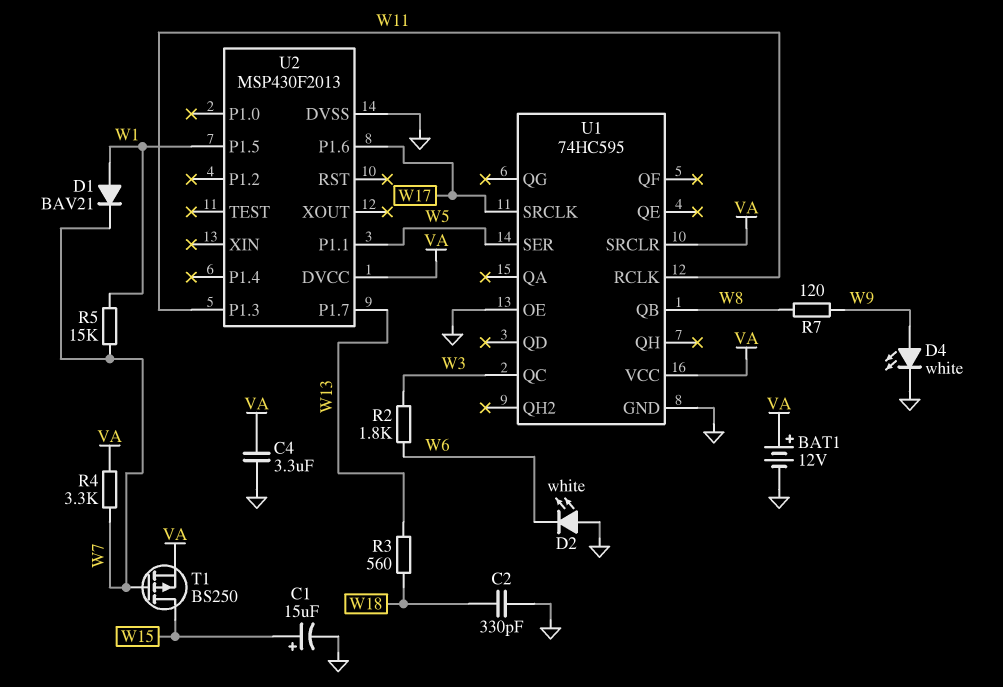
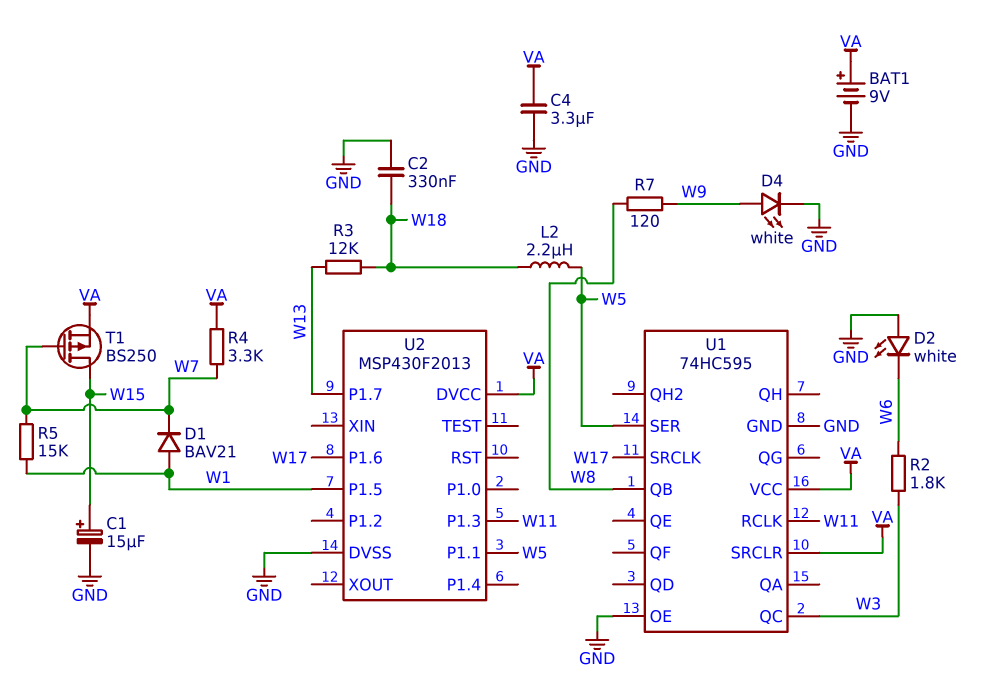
BAT1: 12V (plus VA, minus GND) -> 9V (plus VA, minus GND)
C2: 330pF (GND, W18) -> 330nF (GND, W18)
L2: none -> 2.2uH (W5, W18)
R3: 560 (W13, W18) -> 12k (W13, W18)

